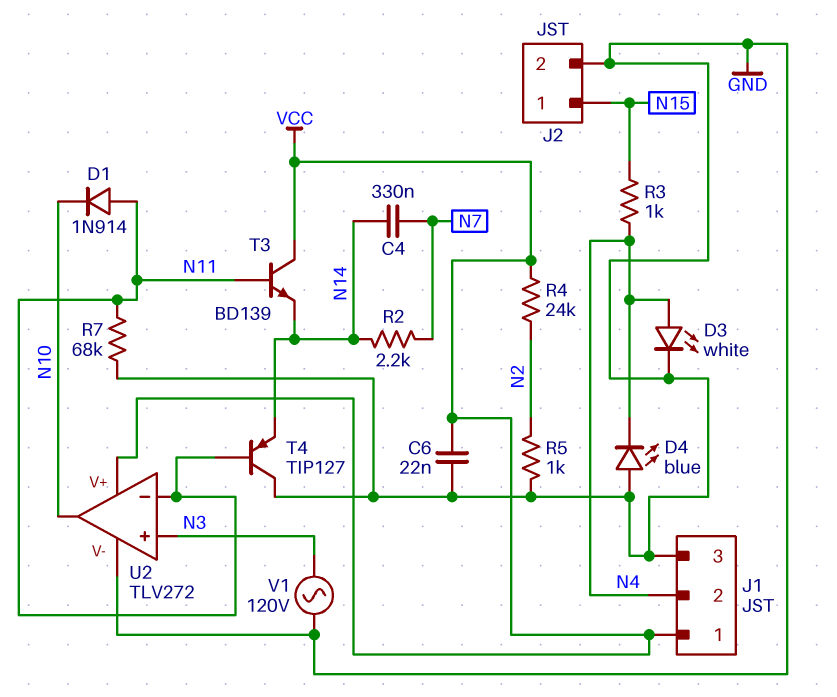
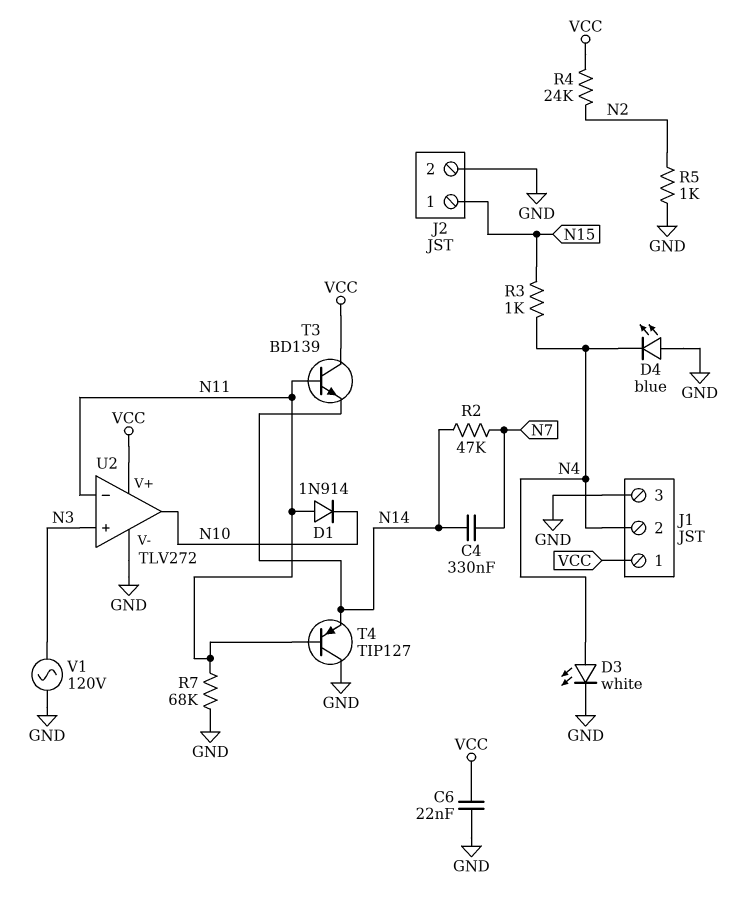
R2: 2.2k (N7, N14) -> 47k (N7, N14)

